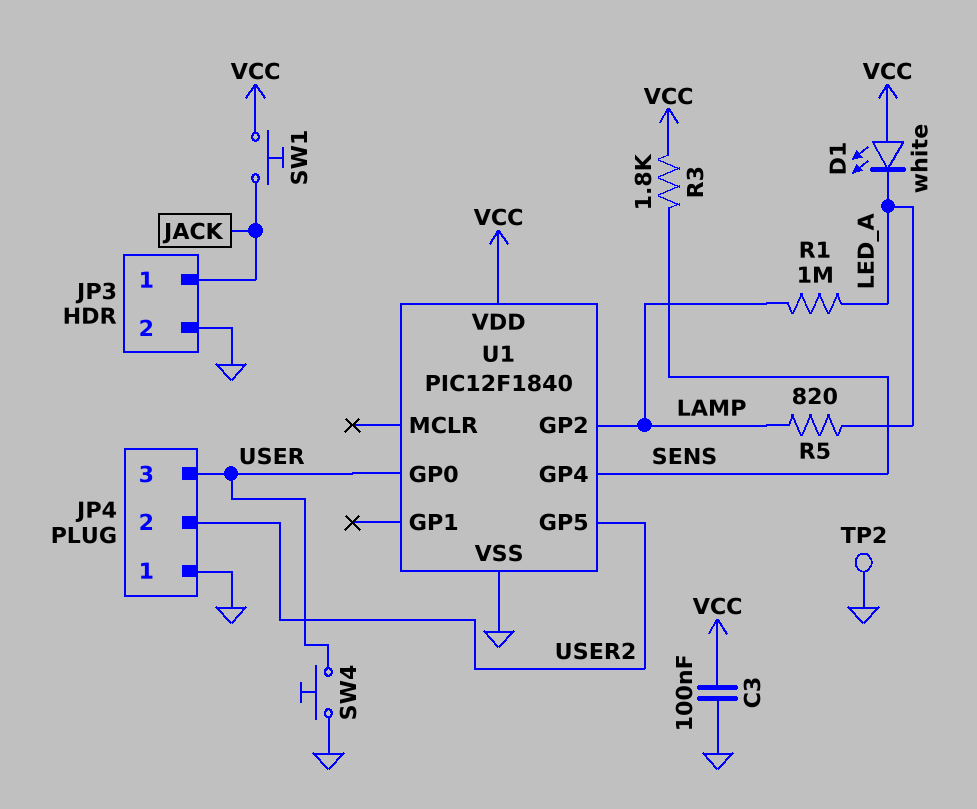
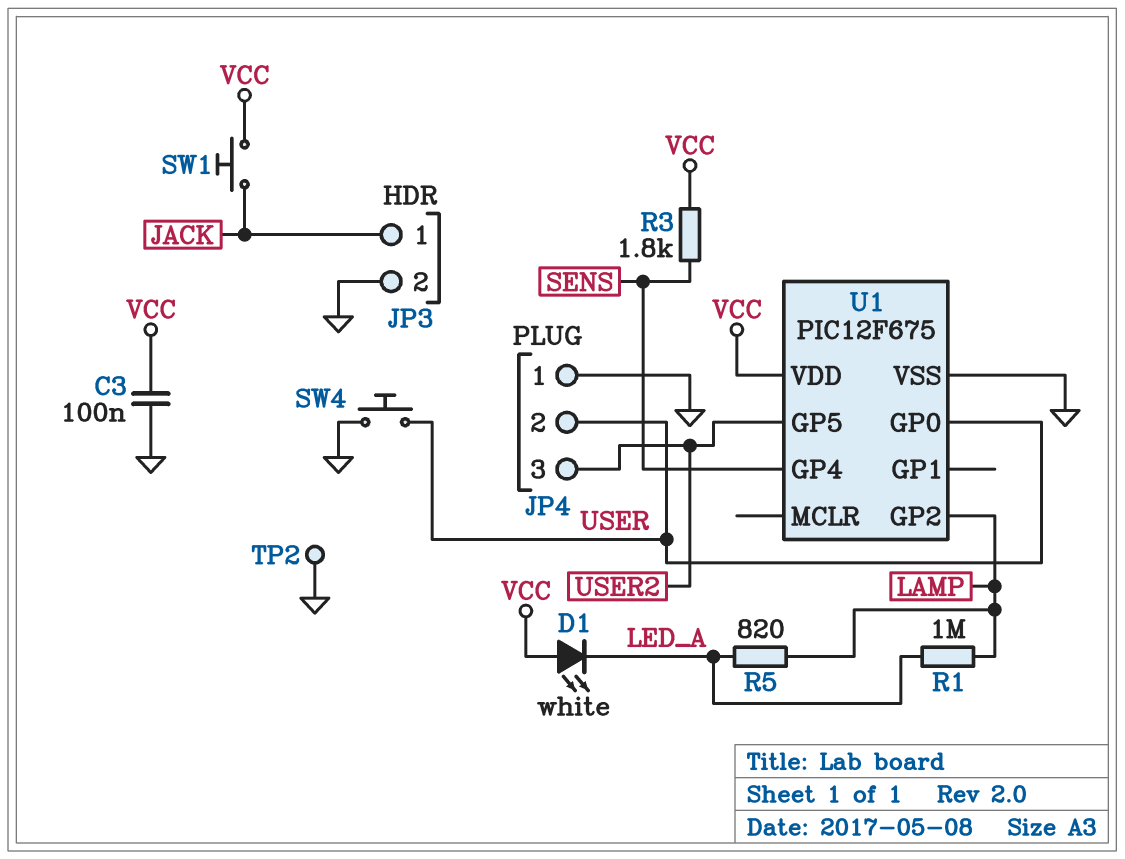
JP4 pin 2: USER2 -> USER
JP4 pin 3: USER -> USER2
U1: PIC12F1840 -> PIC12F675

